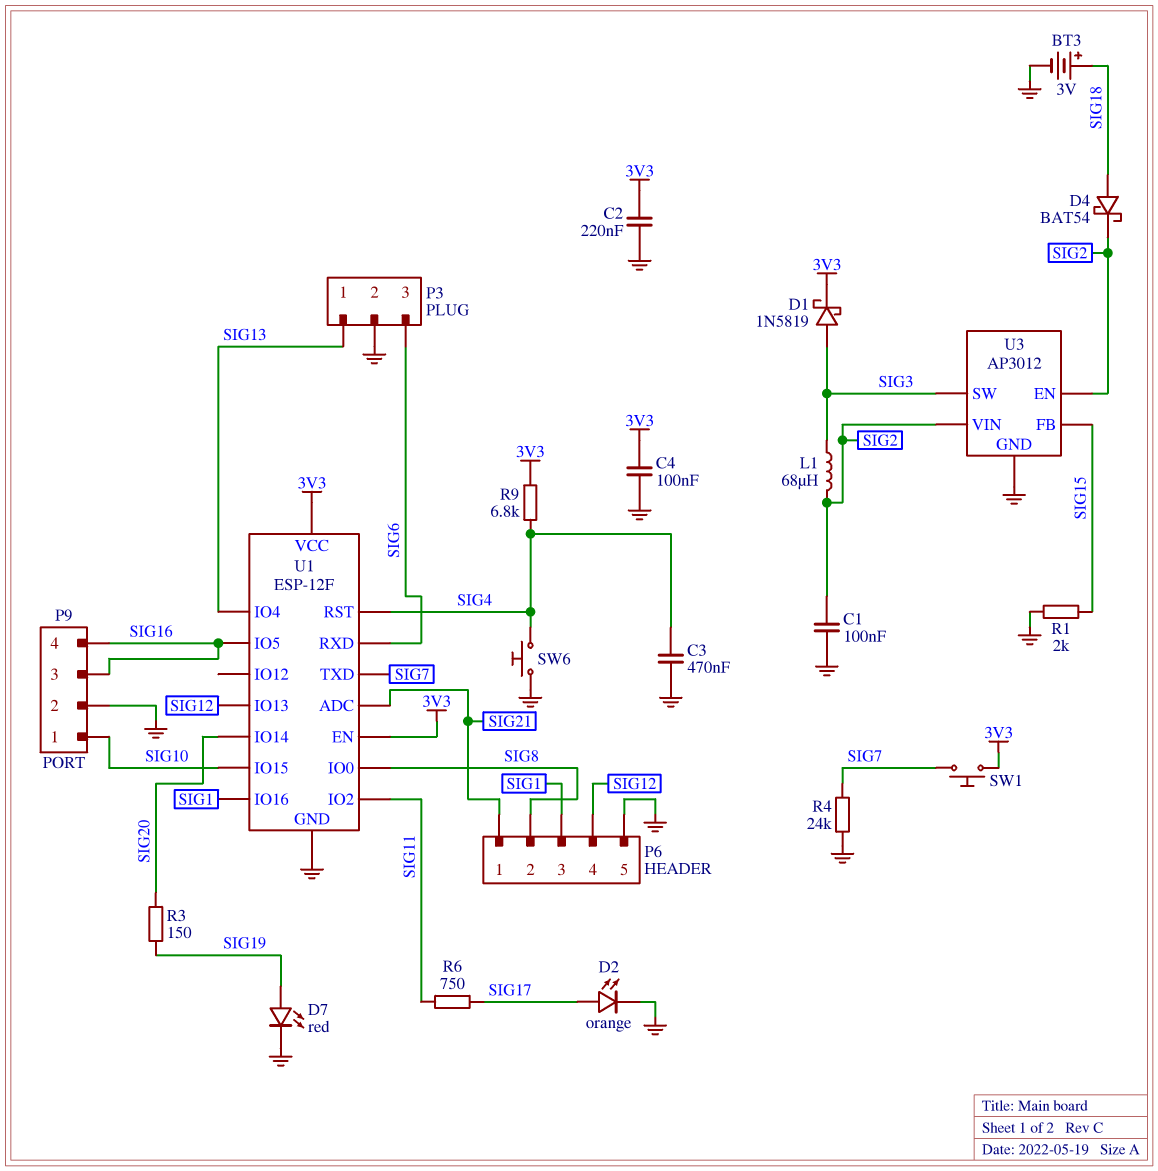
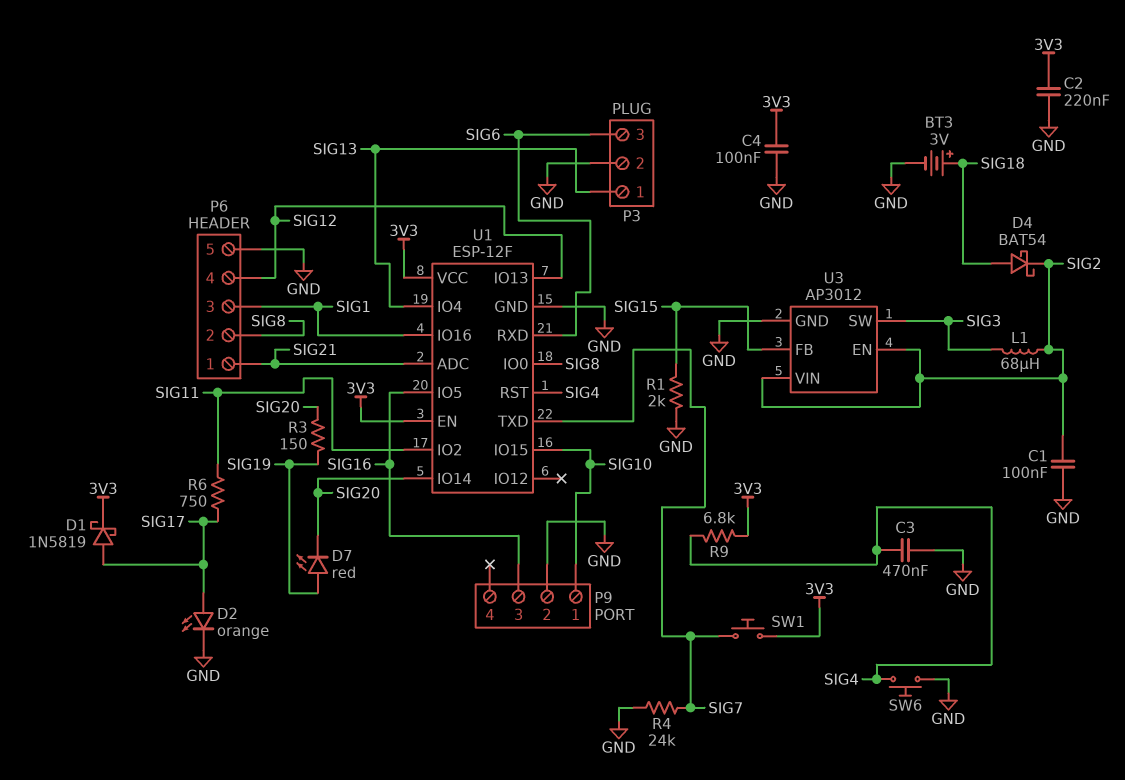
D1: schottky 1N5819 (A SIG3, K 3V3) -> schottky 1N5819 (A SIG17, K 3V3)
D7: LED red (A SIG19, K GND) -> LED red (A SIG19, K SIG20)
P9 pin 4: SIG16 -> none

